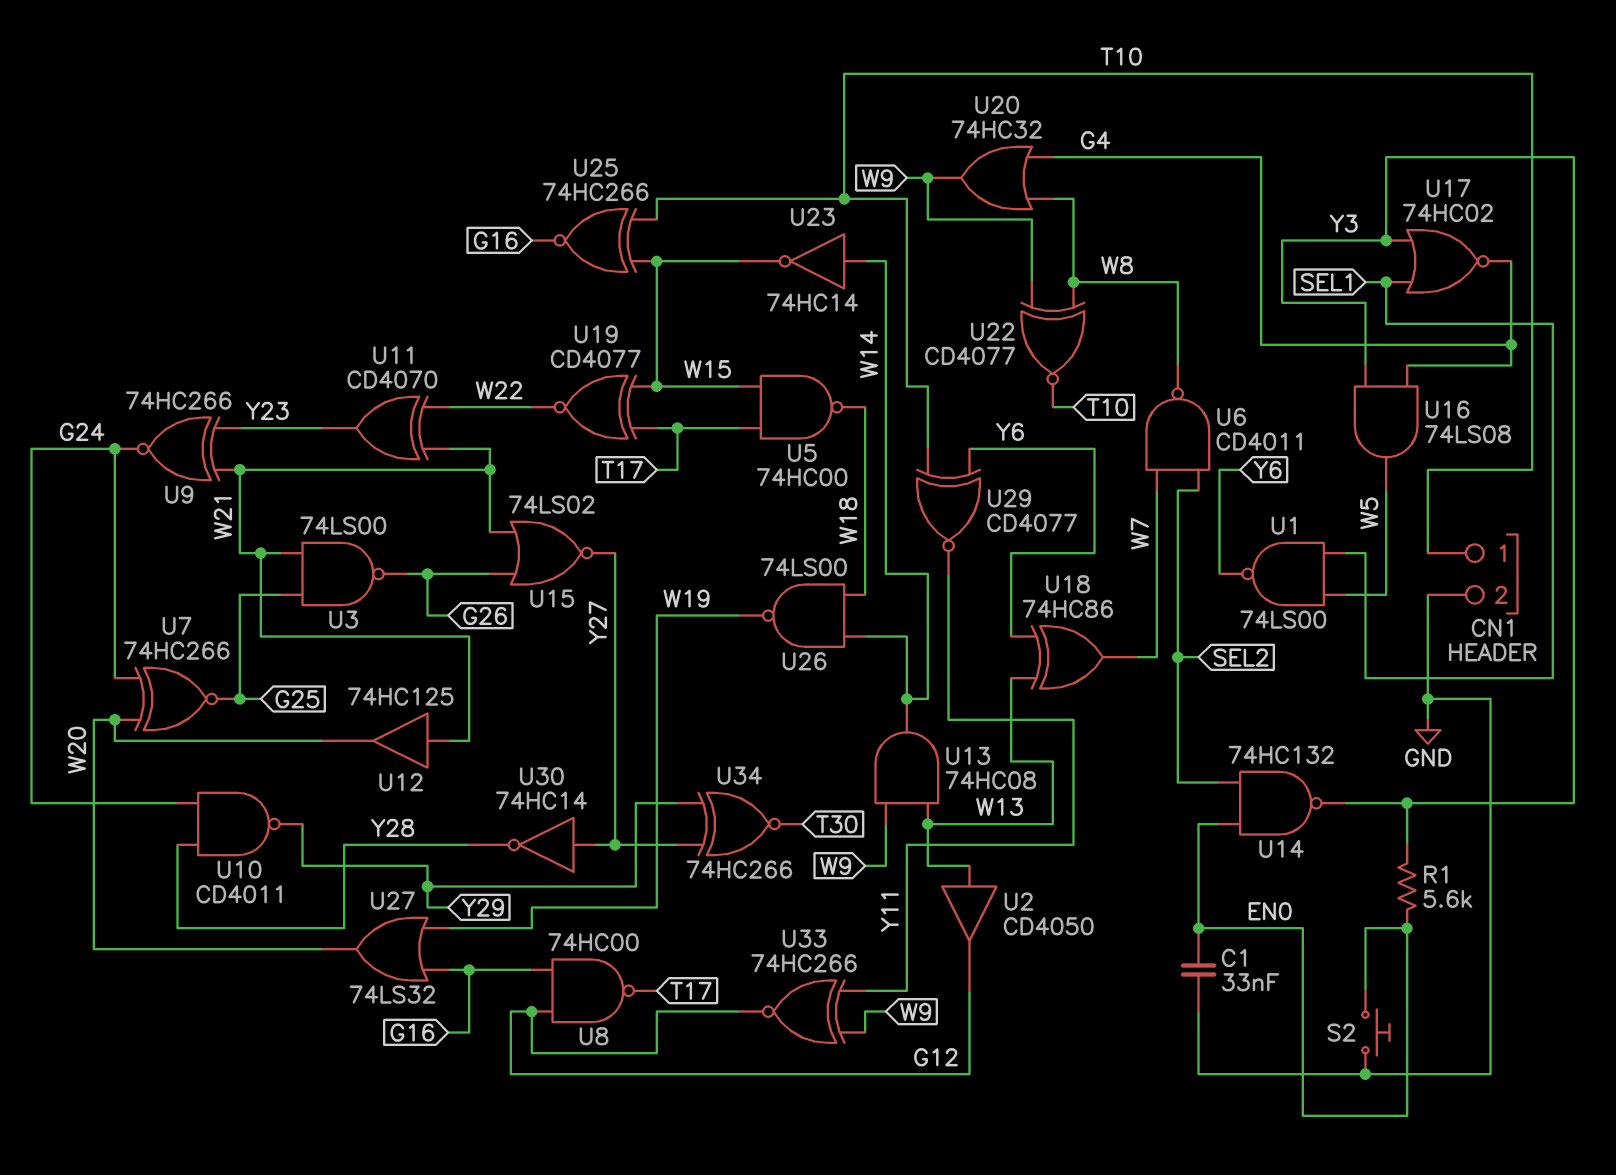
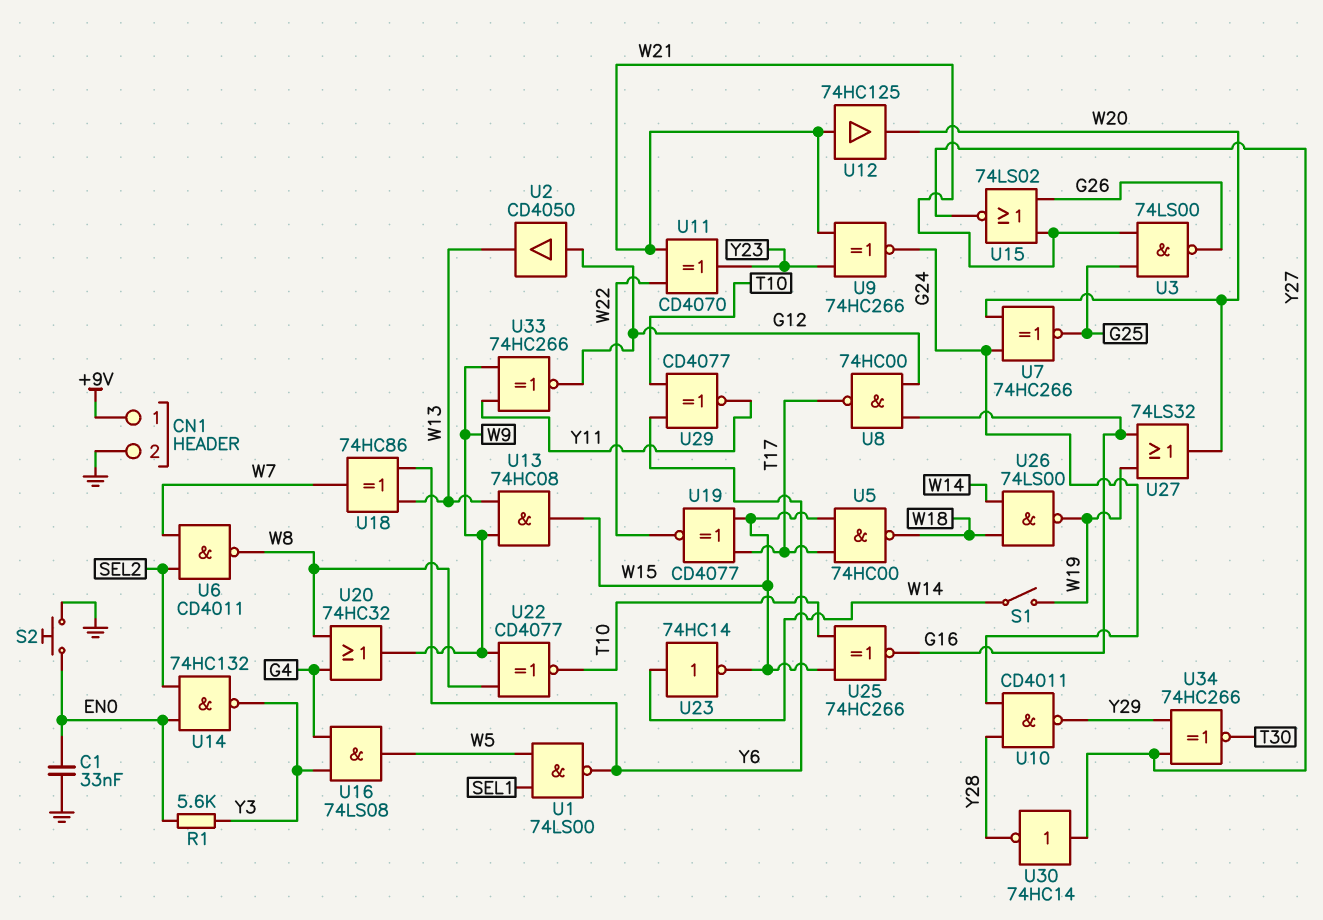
CN1 pin 1: T10 -> +9V
S1: none -> switch (W14, W19)
U2: buffer CD4050 (in W13, out G12) -> buffer CD4050 (in G12, out W13)
U13: AND 74HC08 (in W9, in W13, out W14) -> AND 74HC08 (in W9, in W13, out W15)
U17: NOR 74HC02 (in SEL1, in Y3, out G4) -> none

